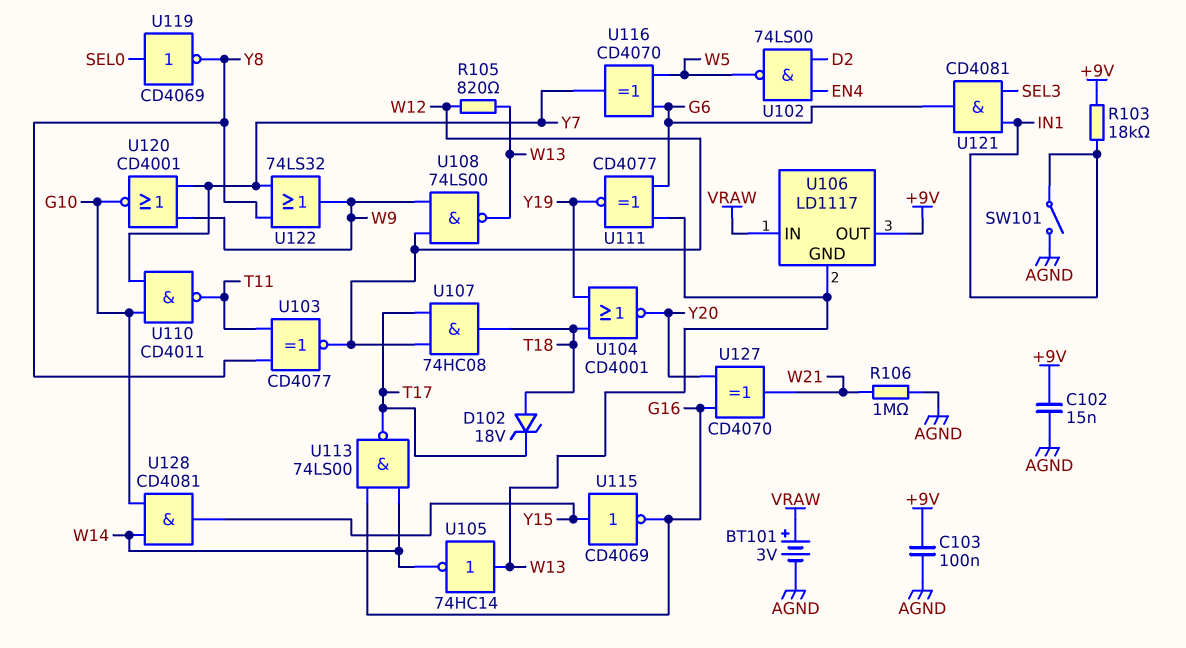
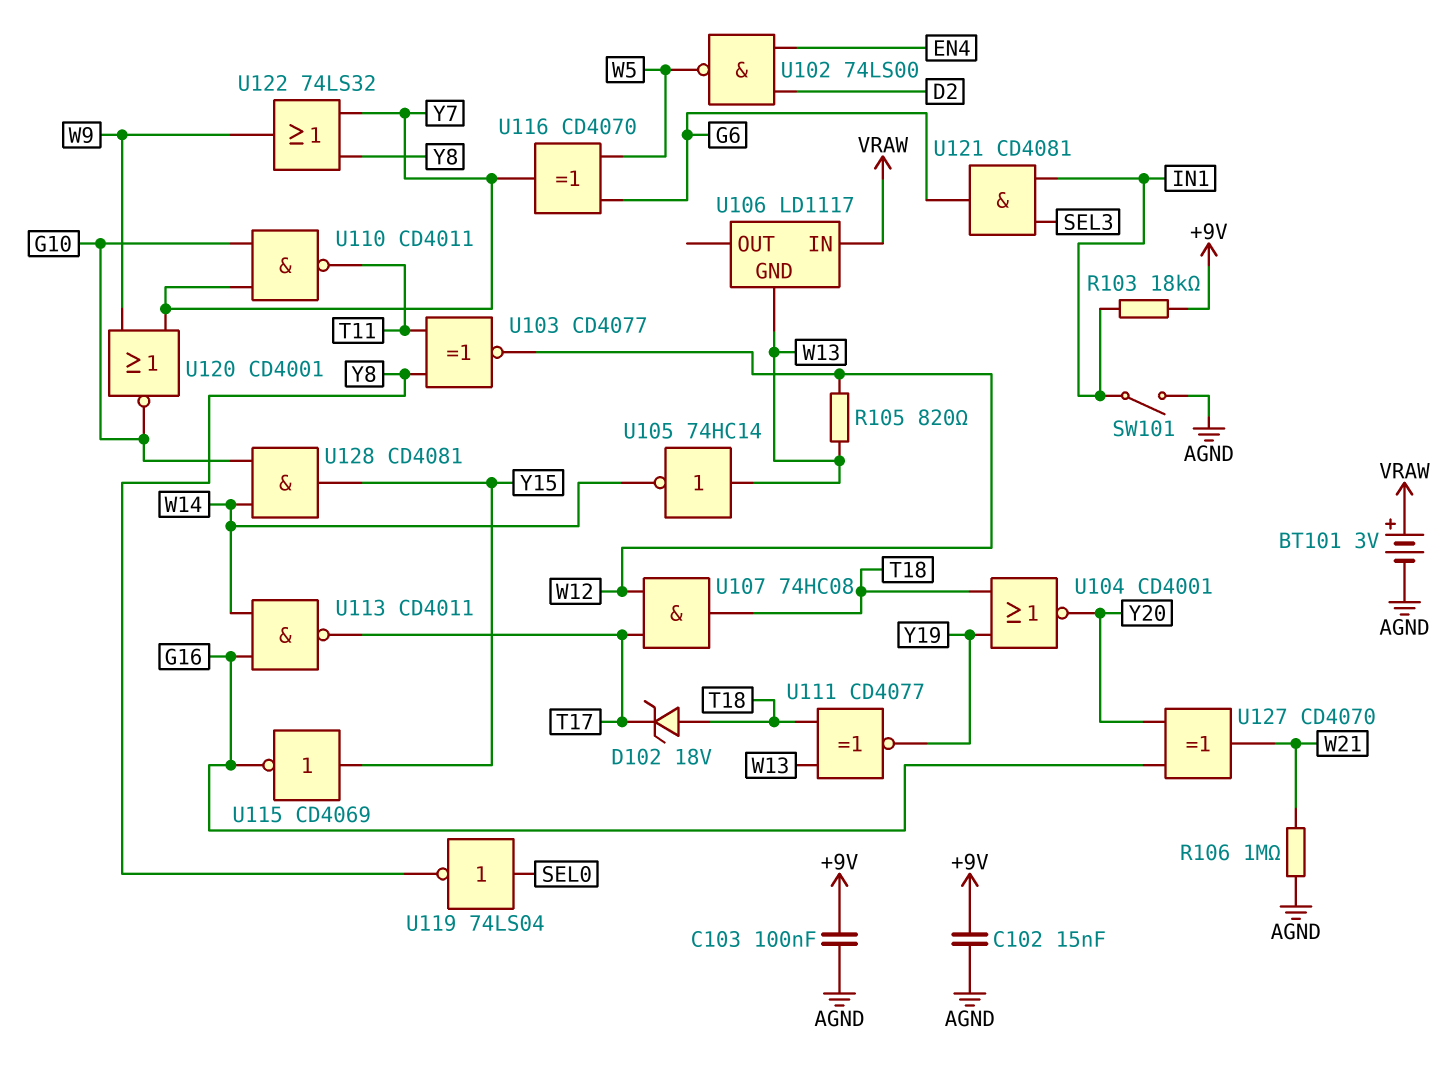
U106 pin OUT: +9V -> none
U108: NAND 74LS00 (in W9, in W12, out W13) -> none
U111: XNOR CD4077 (in G6, in W13, out Y19) -> XNOR CD4077 (in T18, in W13, out Y19)
U113: NAND 74LS00 (in G16, in W14, out T17) -> NAND CD4011 (in G16, in W14, out T17)
U119: NOT CD4069 (in SEL0, out Y8) -> NOT 74LS04 (in SEL0, out Y8)

